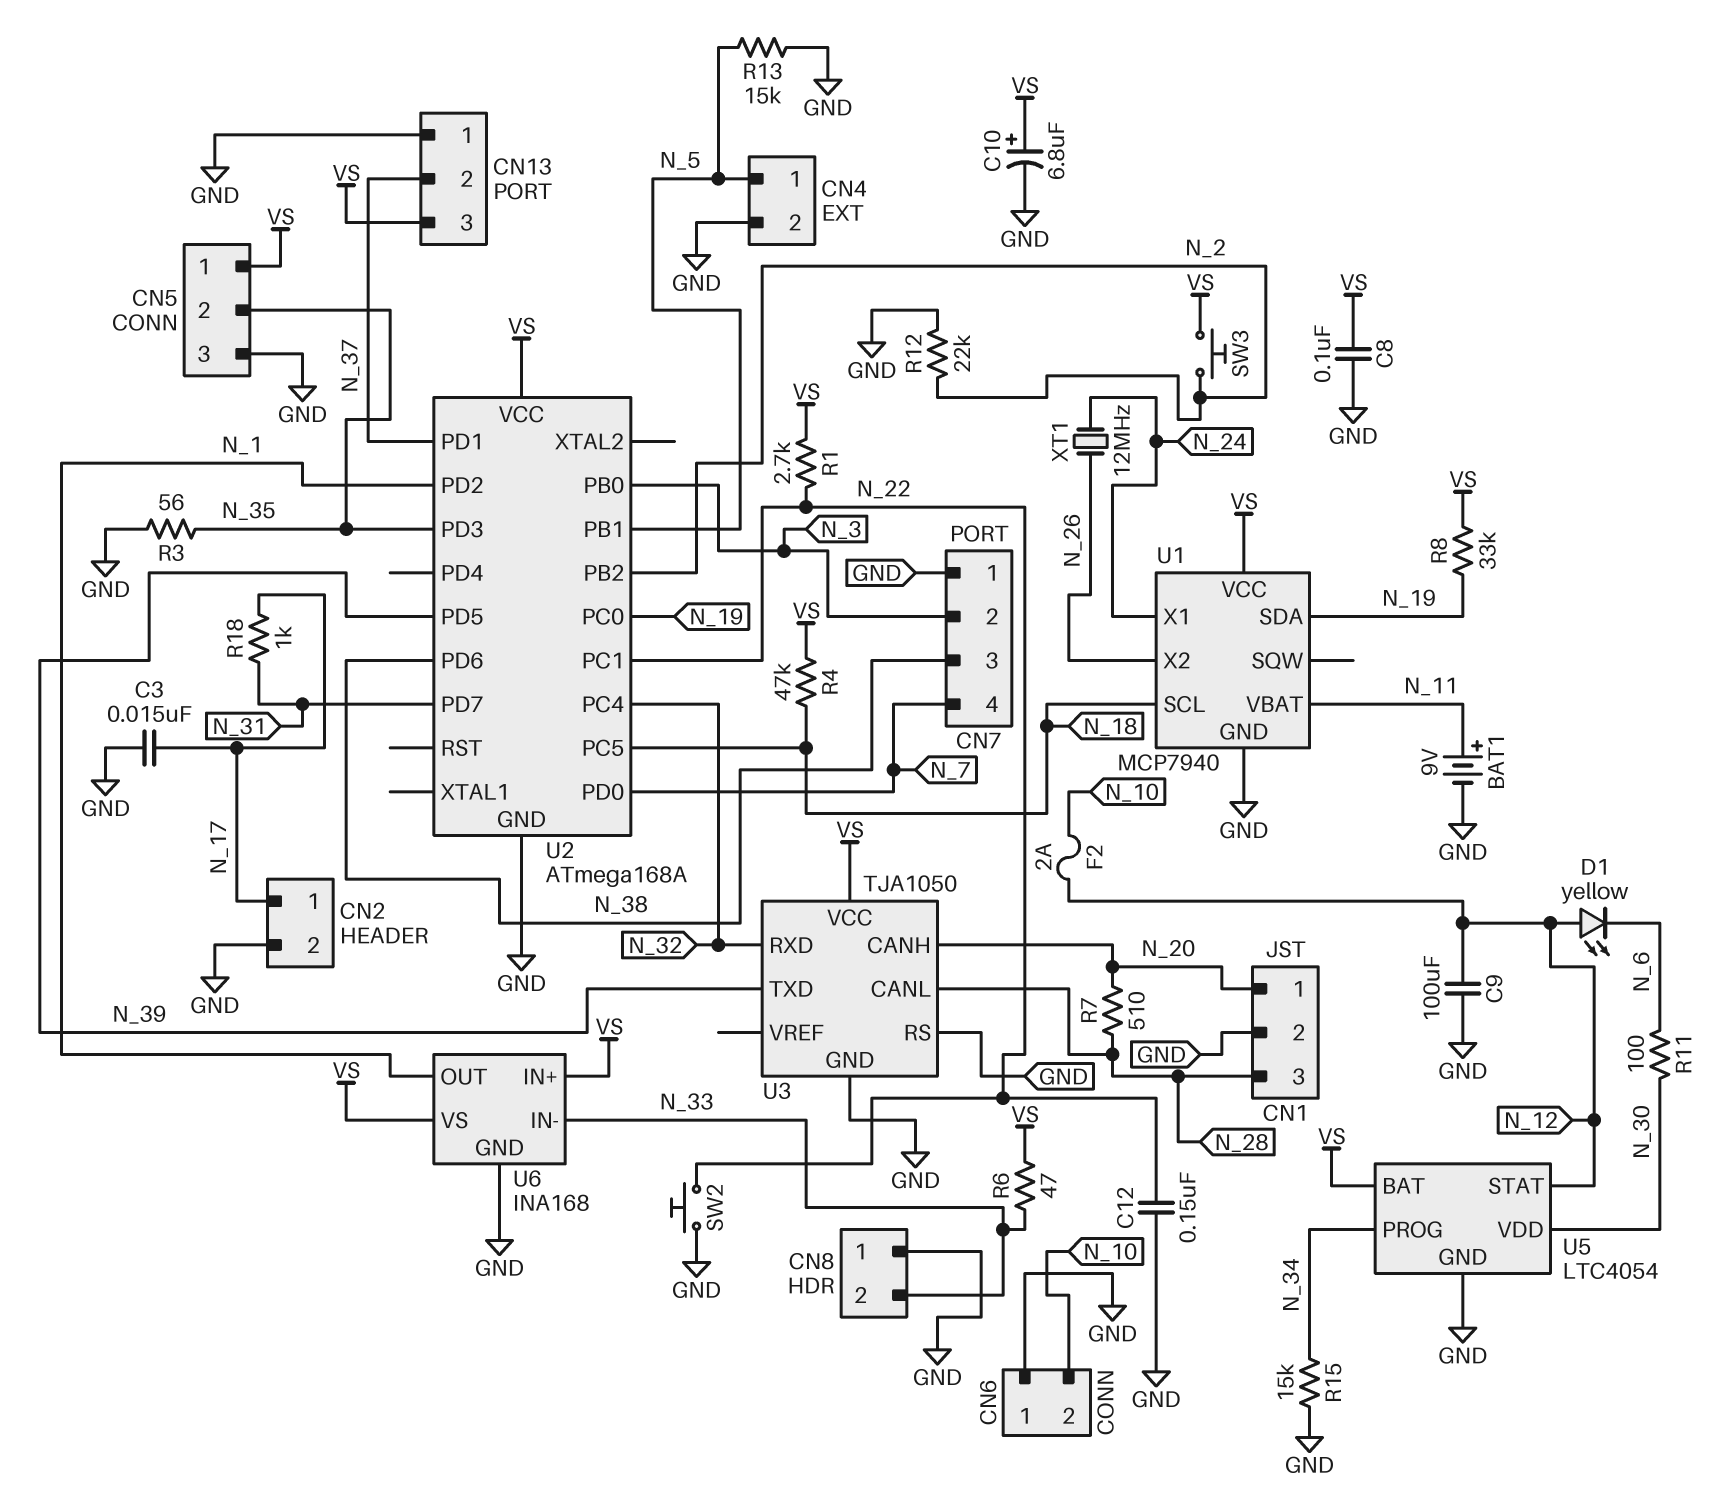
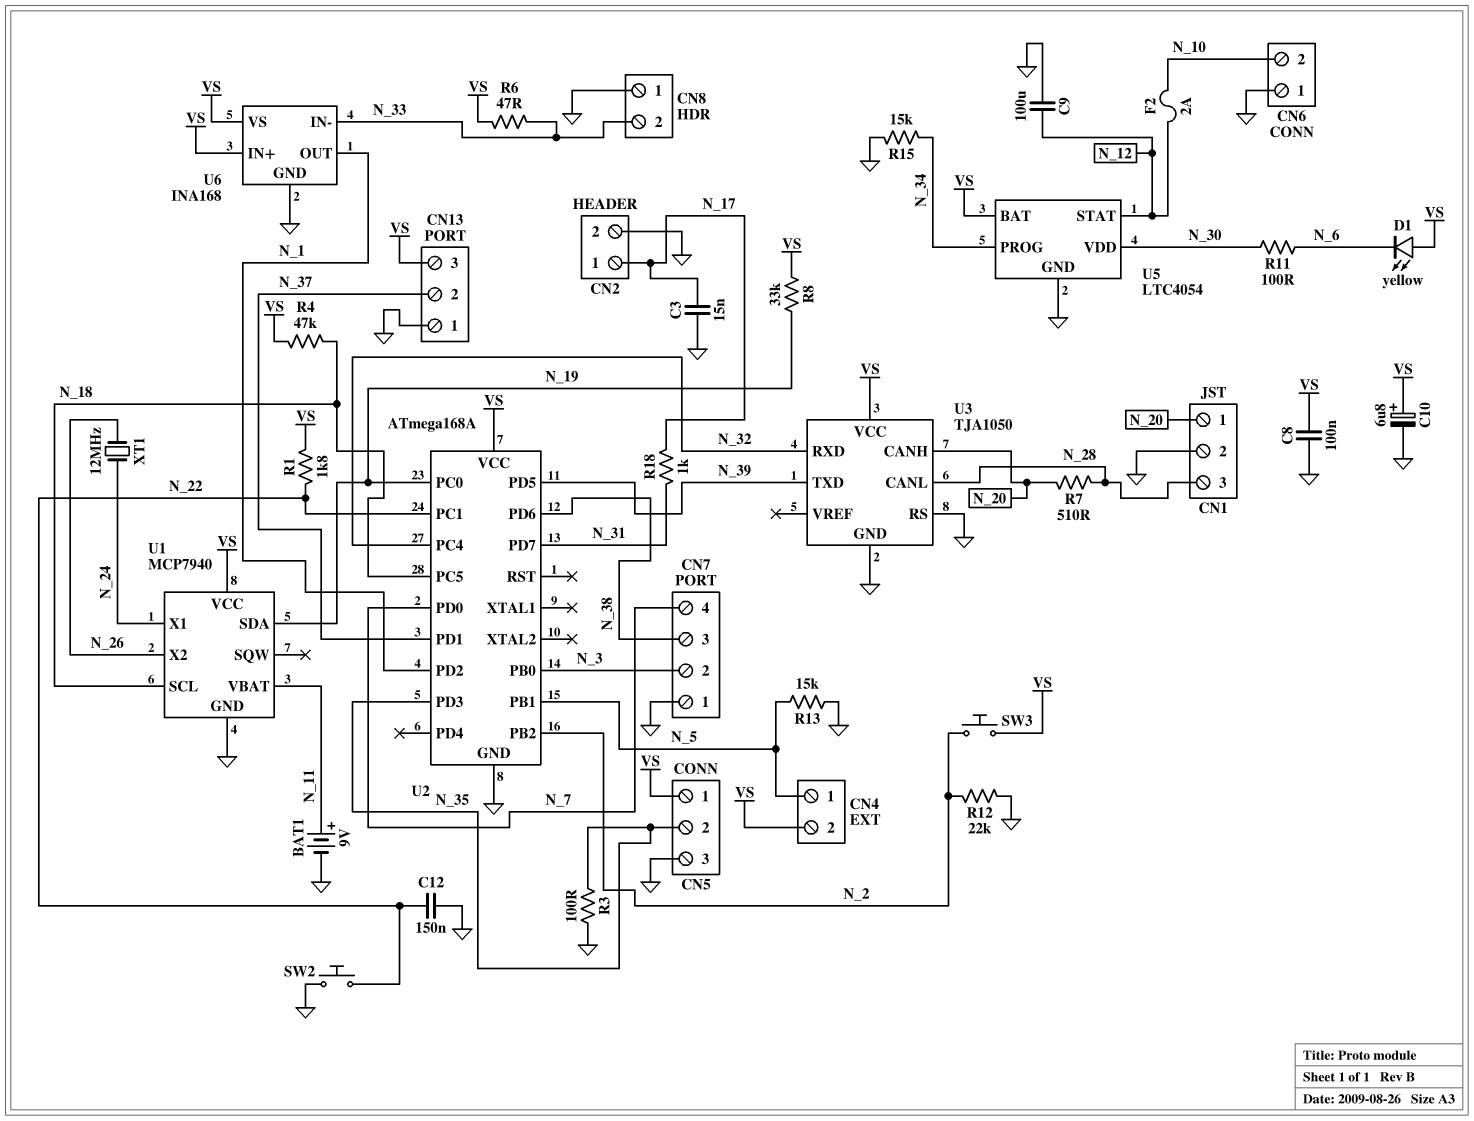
CN4 pin 2: GND -> VS
D1: LED yellow (A N_12, K N_6) -> LED yellow (A VS, K N_6)
R1: 2.7k (N_22, VS) -> 1.8k (N_22, VS)
R3: 56 (GND, N_35) -> 100 (GND, N_35)

